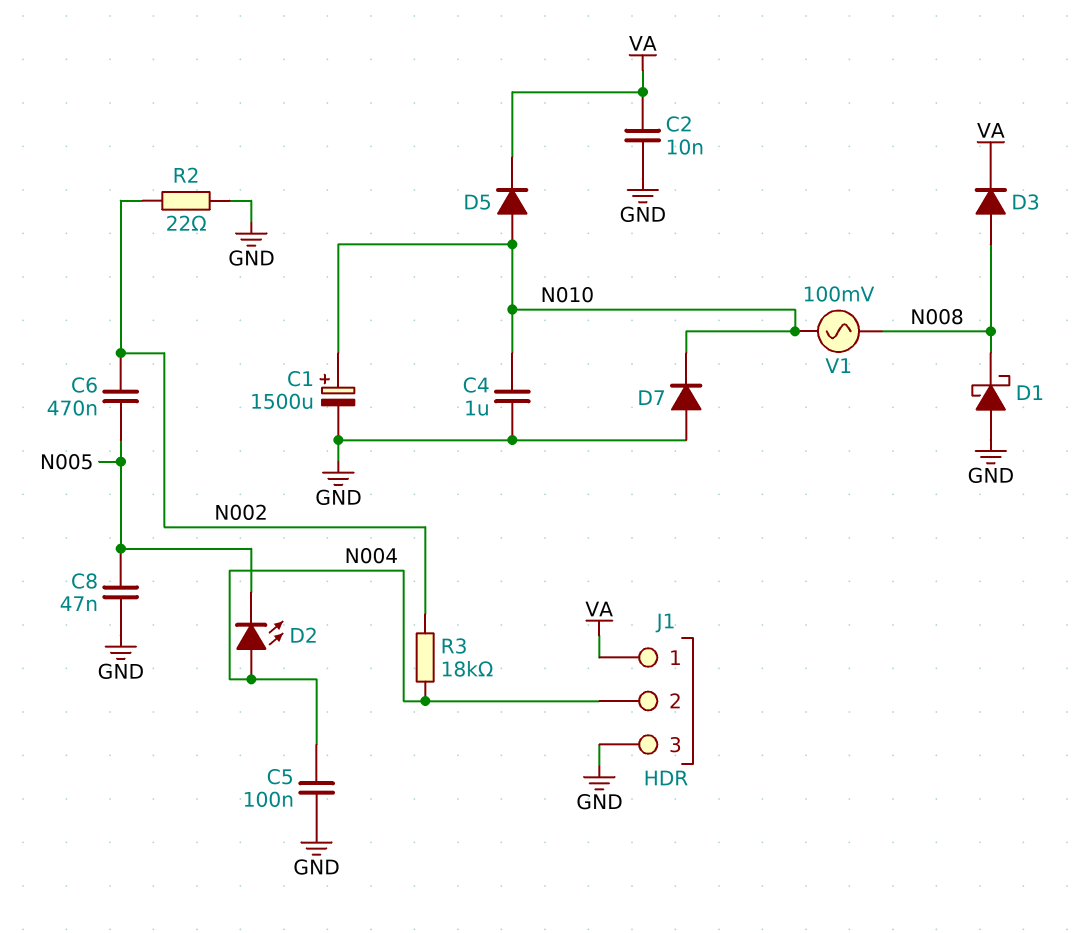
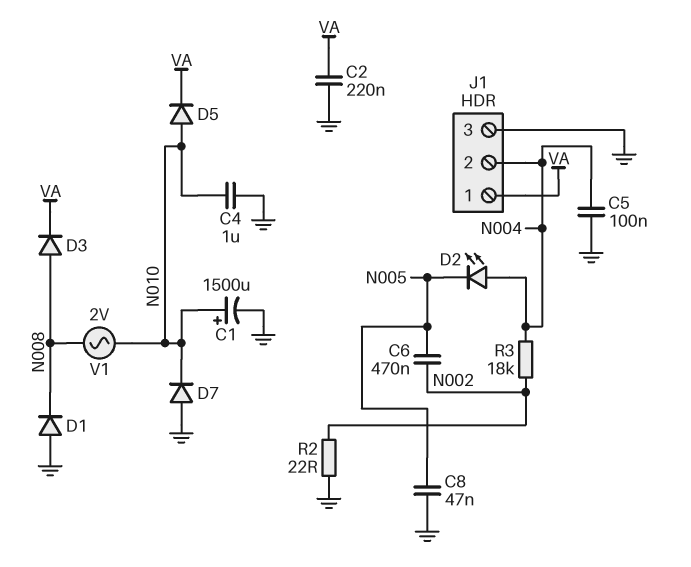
C2: 10nF (GND, VA) -> 220nF (GND, VA)
D1: schottky (A GND, K N008) -> diode (A GND, K N008)
V1: AC 100mV (N008, N010) -> AC 2V (N008, N010)

